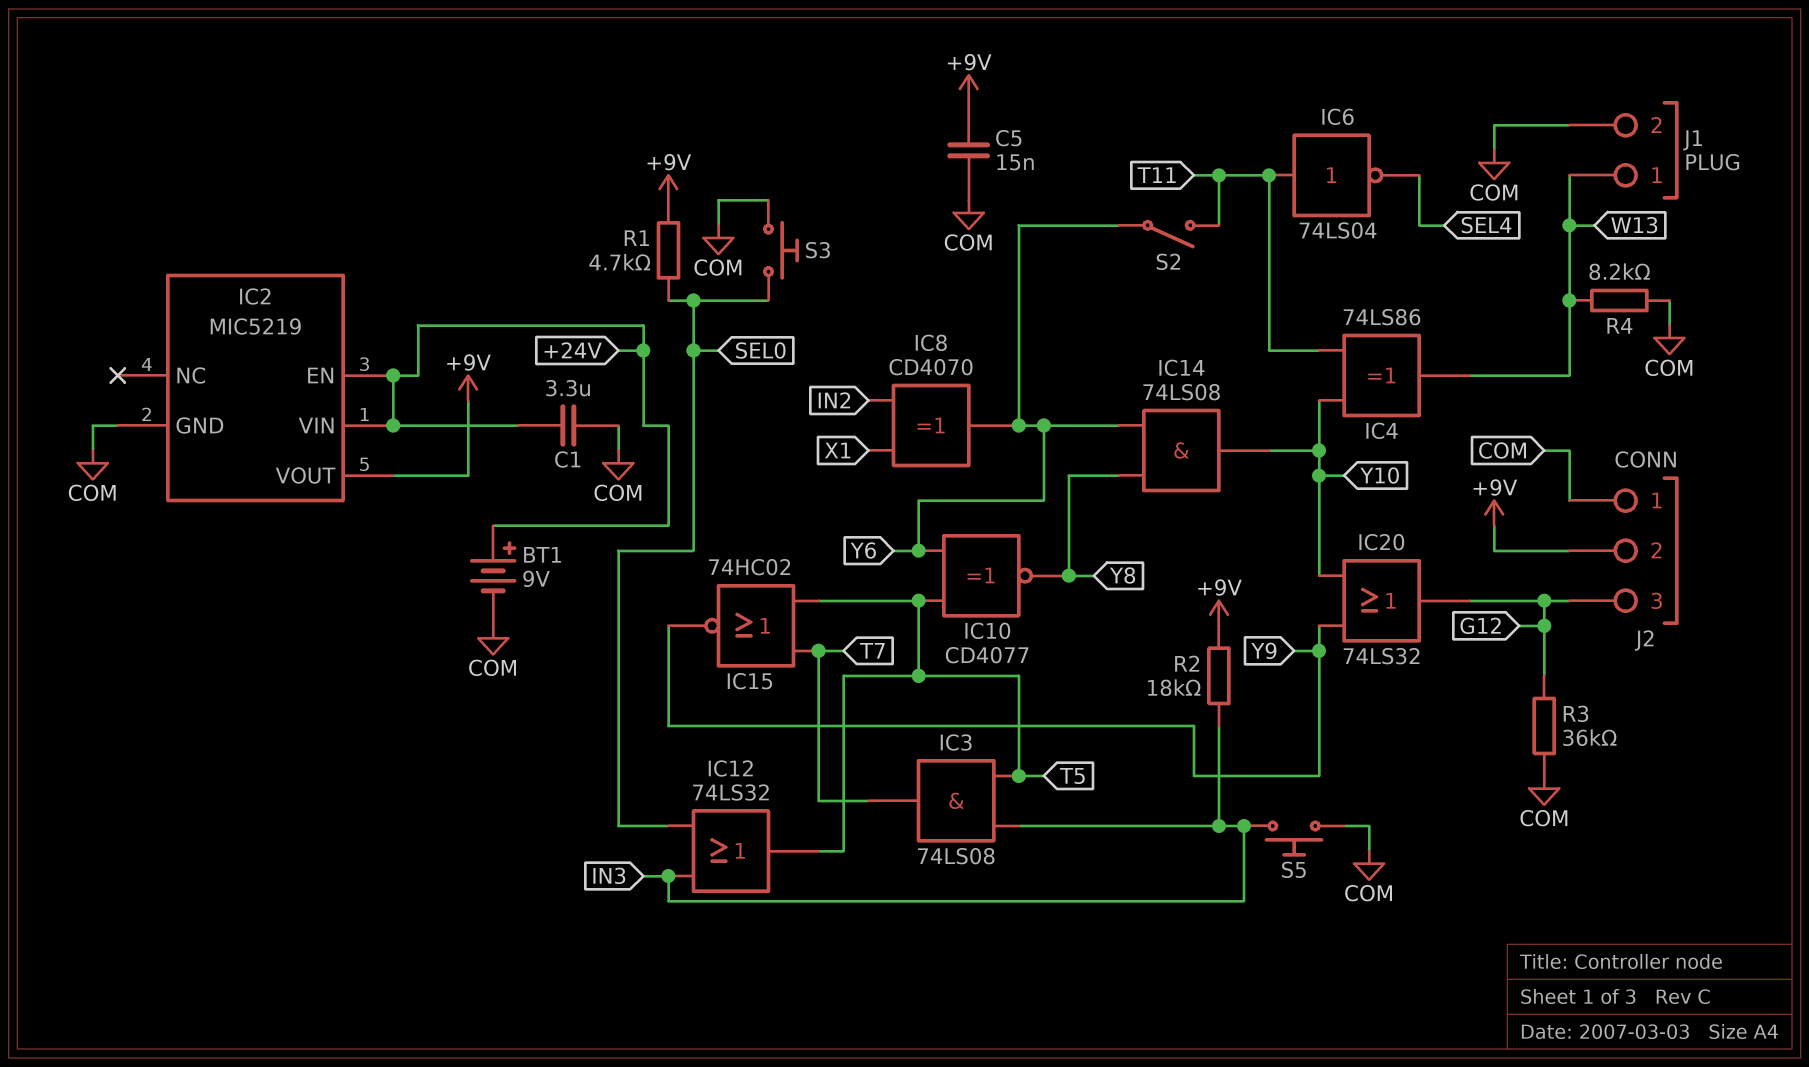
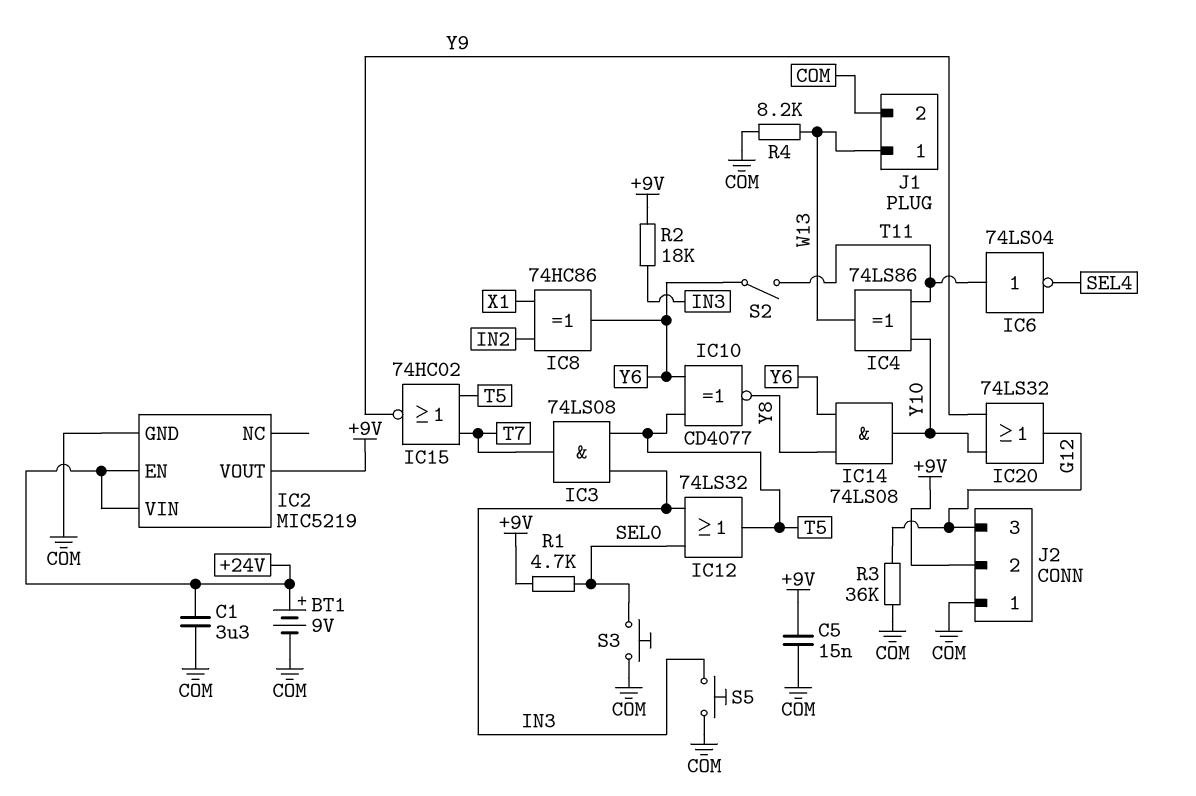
IC8: XOR CD4070 (in IN2, in X1, out Y6) -> XOR 74HC86 (in IN2, in X1, out Y6)

